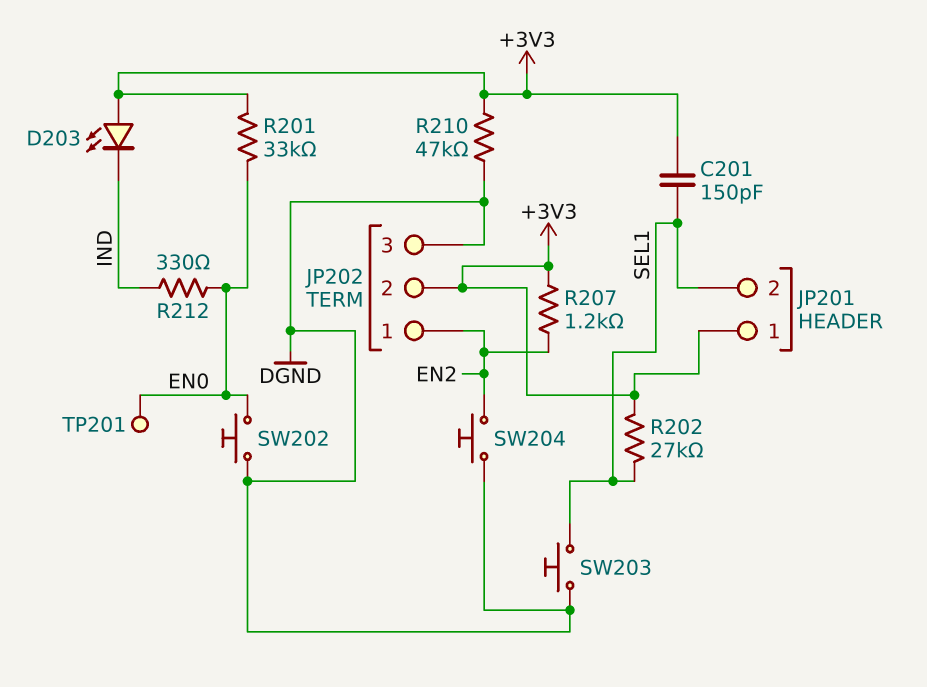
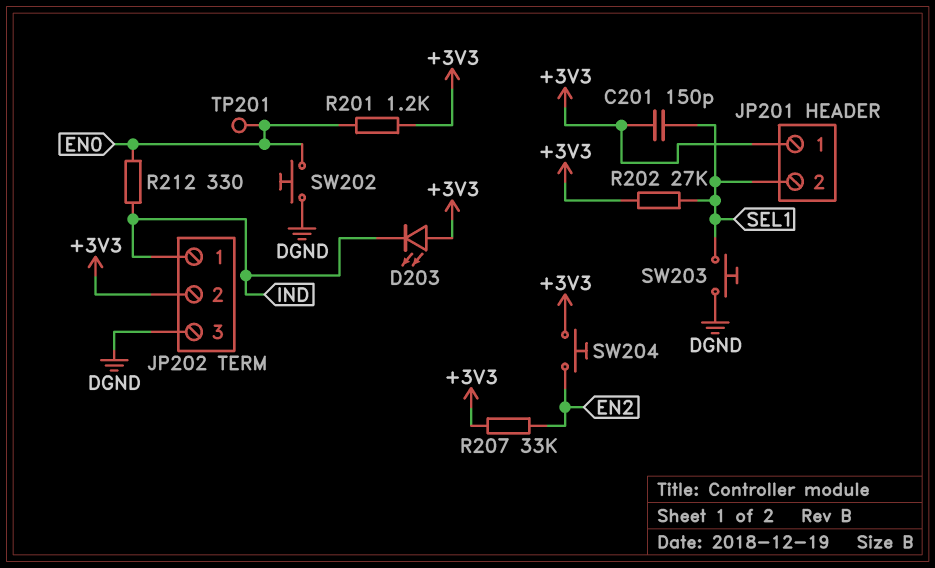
JP202 pin 1: EN2 -> IND
R201: 33k (+3V3, EN0) -> 1.2k (+3V3, EN0)
R207: 1.2k (+3V3, EN2) -> 33k (+3V3, EN2)
R210: 47k (+3V3, DGND) -> none
SW204: button (DGND, EN2) -> button (+3V3, EN2)

